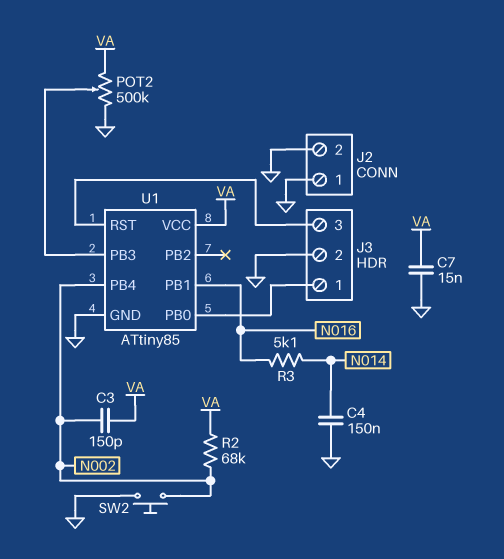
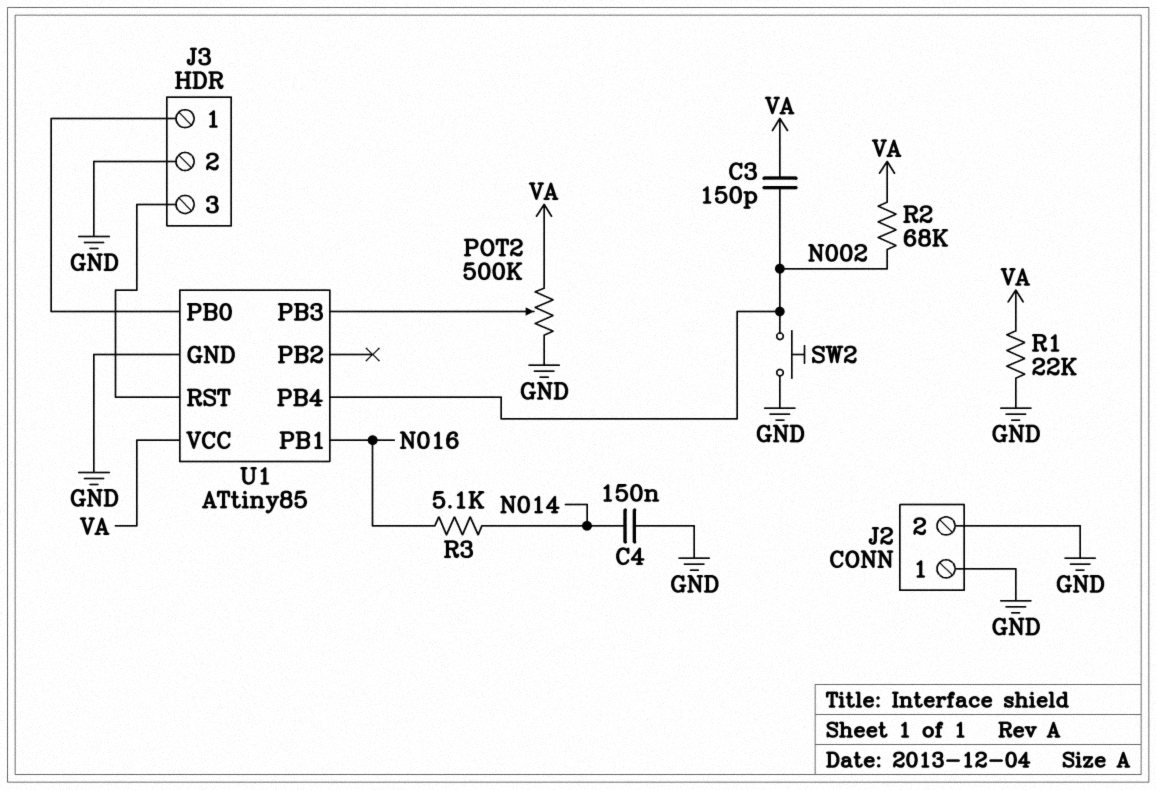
C7: 15nF (GND, VA) -> none
R1: none -> 22k (GND, VA)

